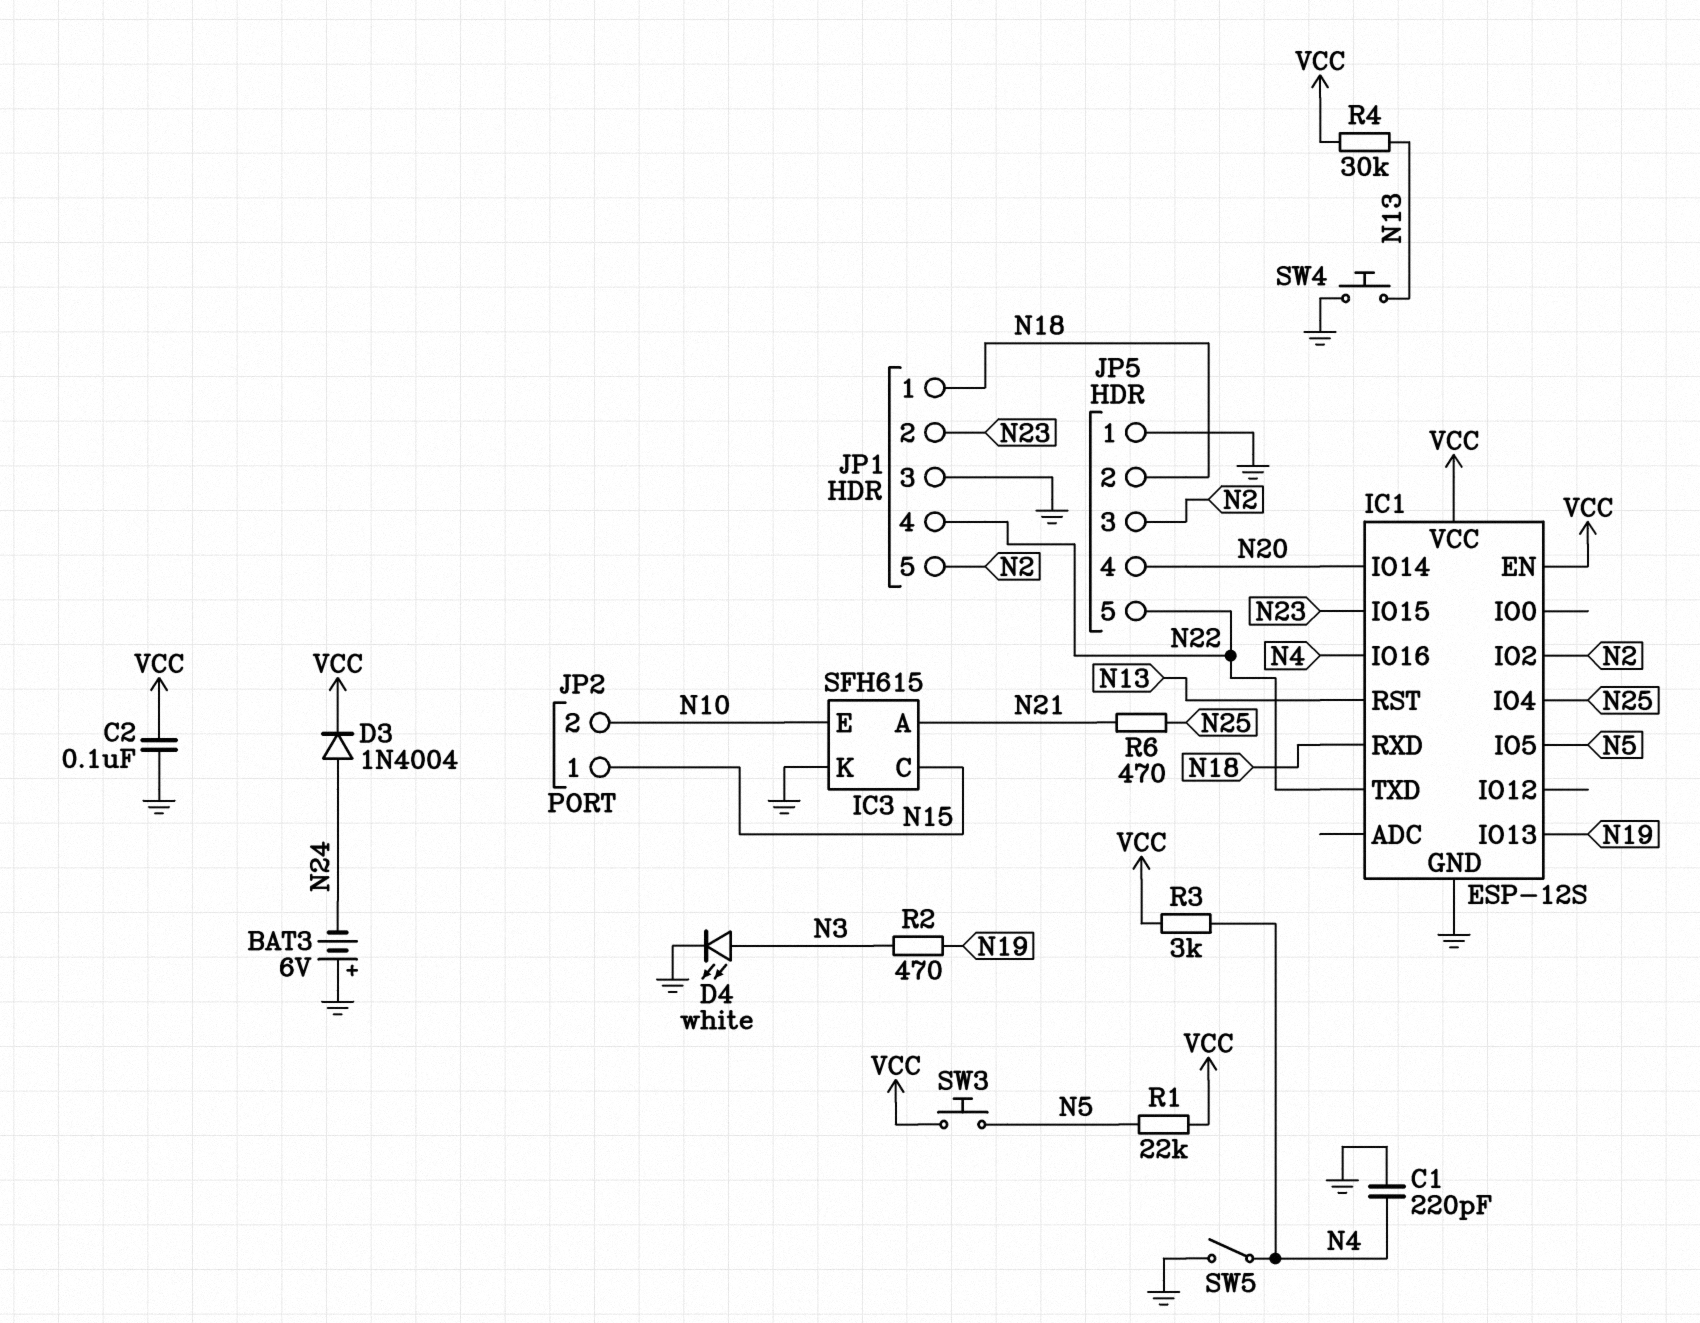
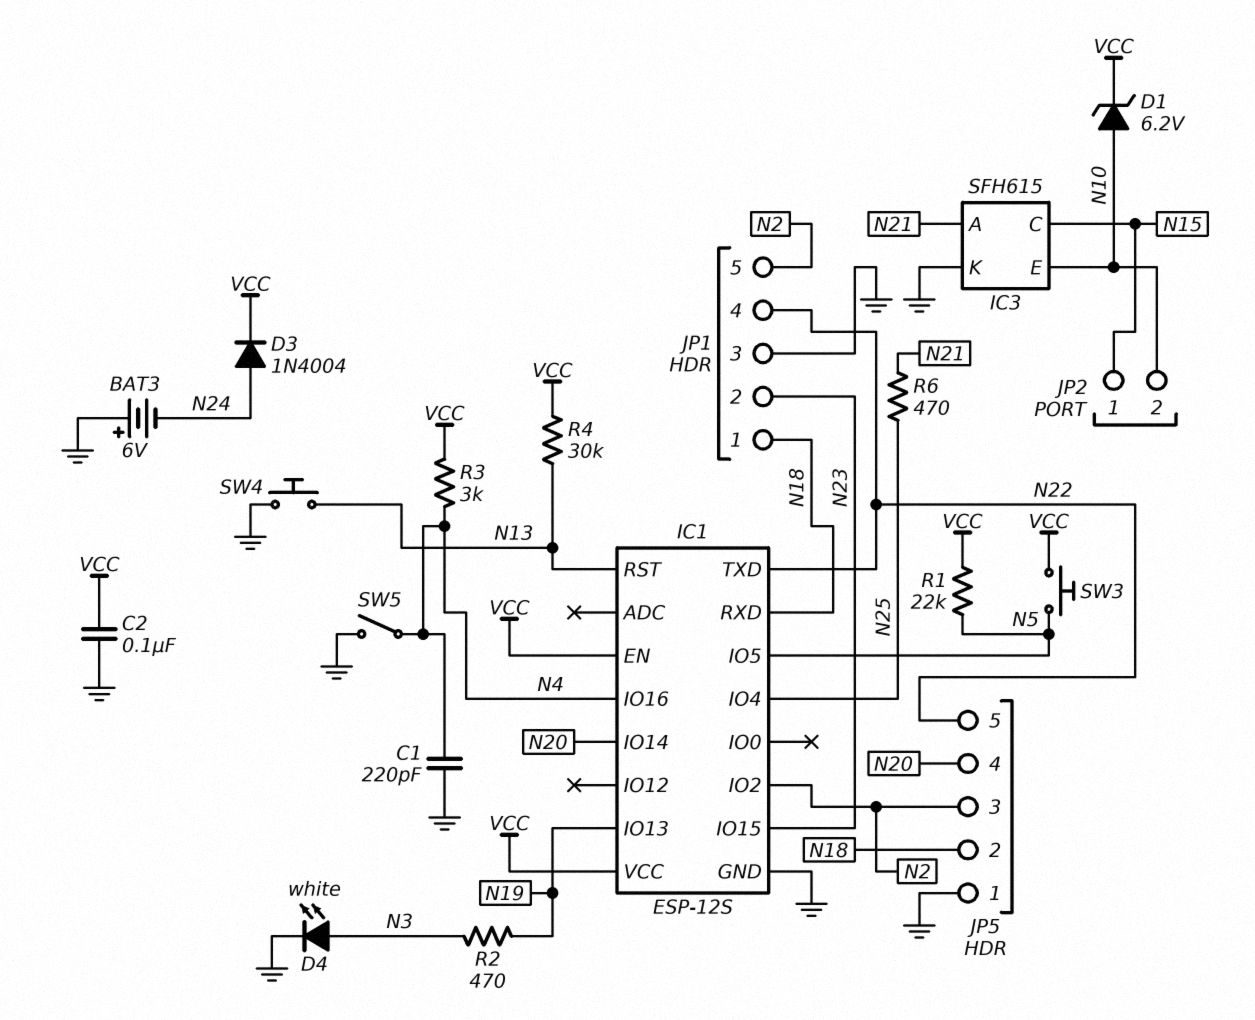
D1: none -> zener 6.2V (A N10, K VCC)

